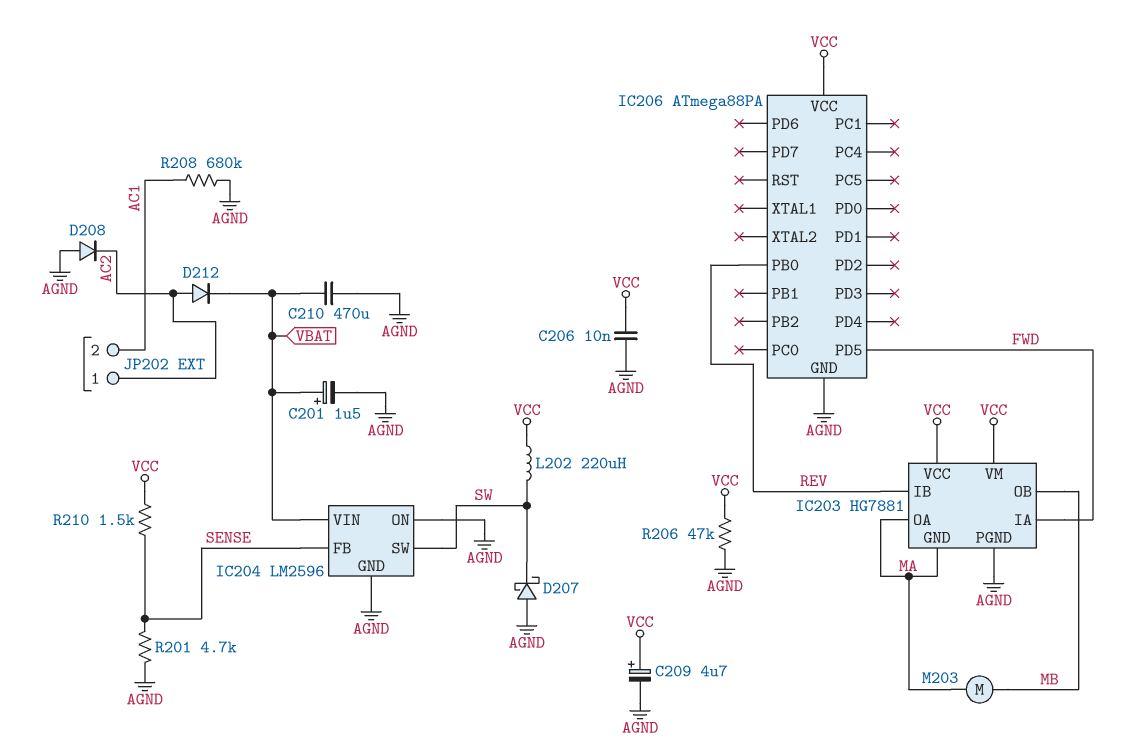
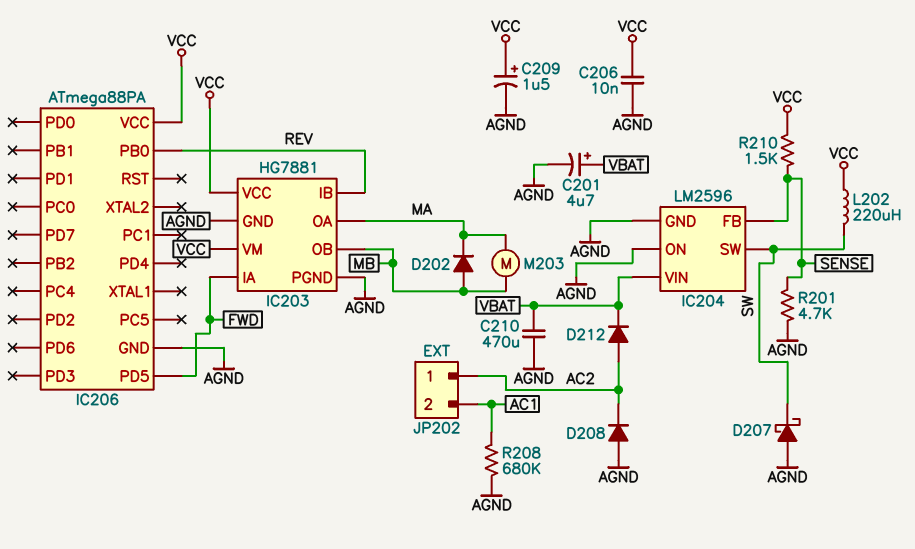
C201: 1.5uF (plus VBAT, minus AGND) -> 4.7uF (plus VBAT, minus AGND)
C209: 4.7uF (plus VCC, minus AGND) -> 1.5uF (plus VCC, minus AGND)
D202: none -> diode (A MB, K MA)
IC203 pin GND: MA -> AGND
R206: 47k (AGND, VCC) -> none

